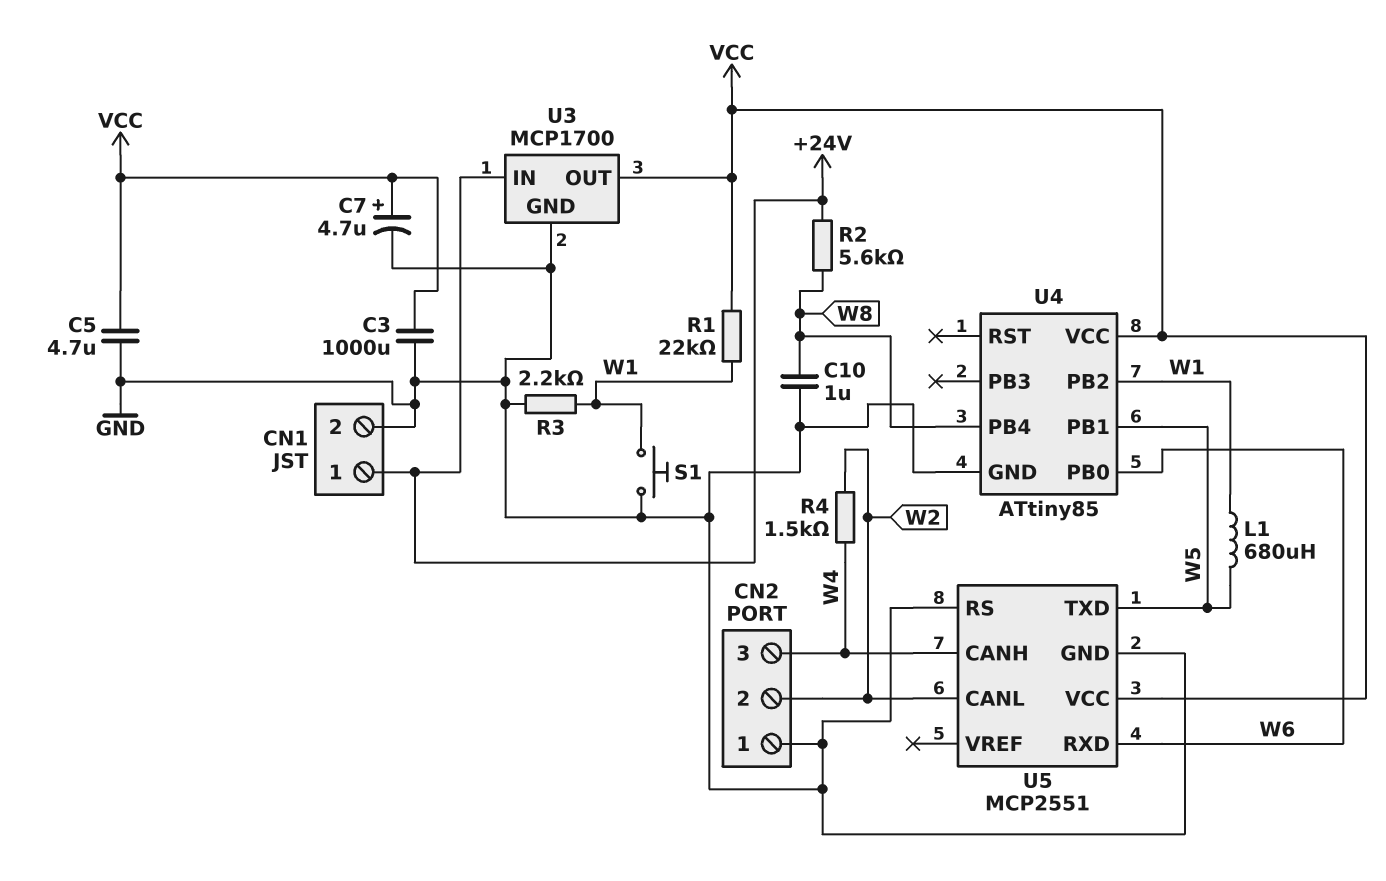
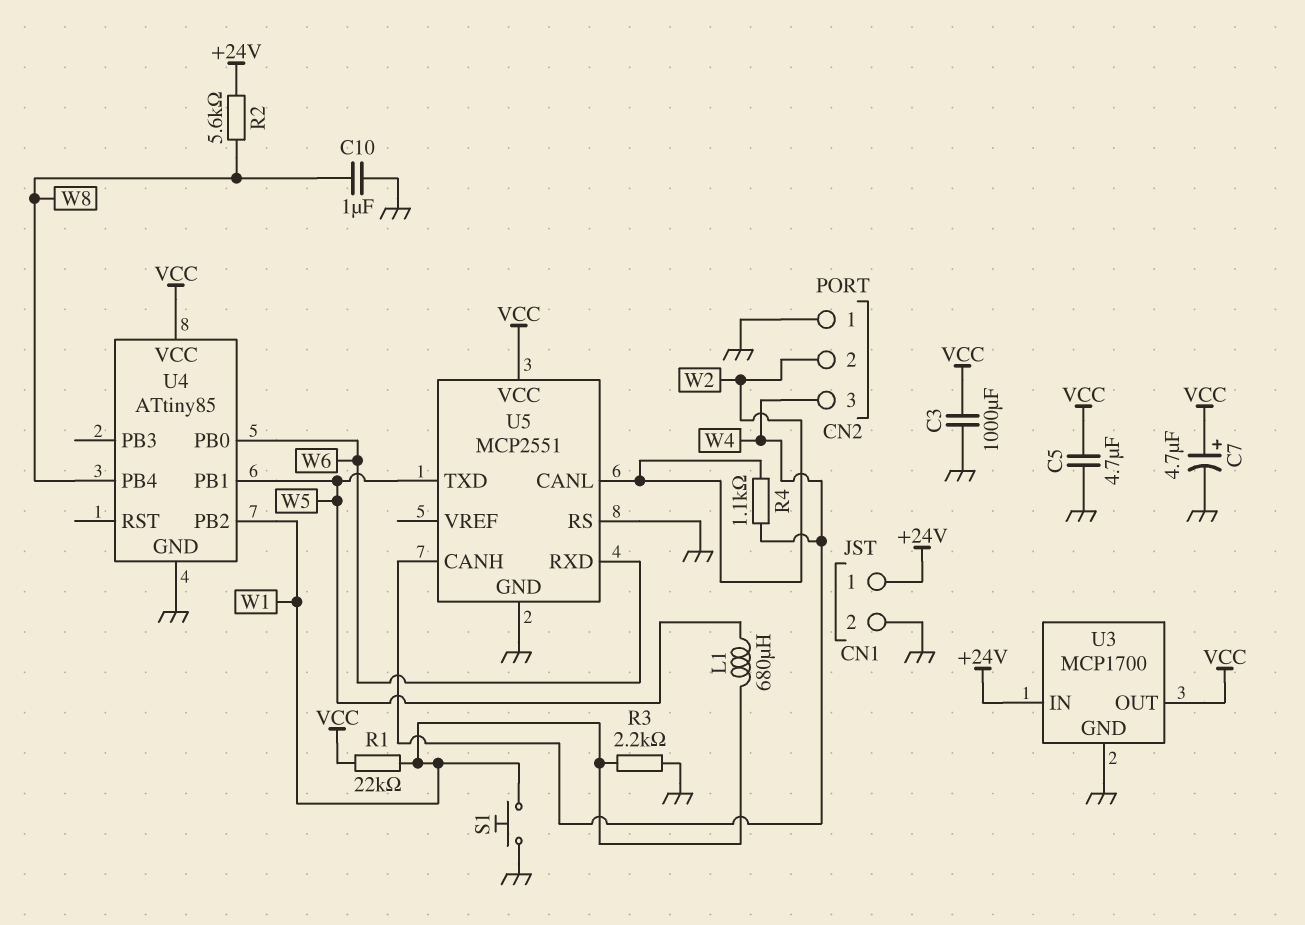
R4: 1.5k (W2, W4) -> 1.1k (W2, W4)

